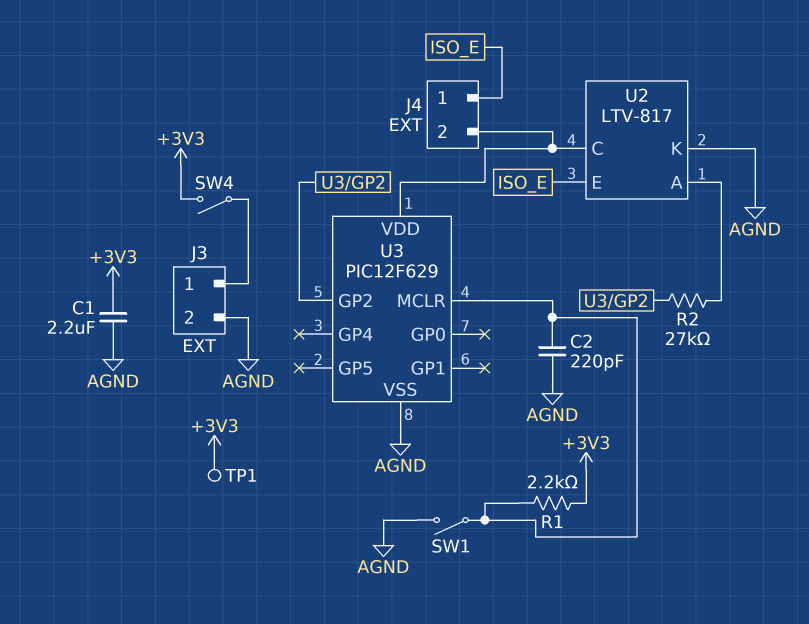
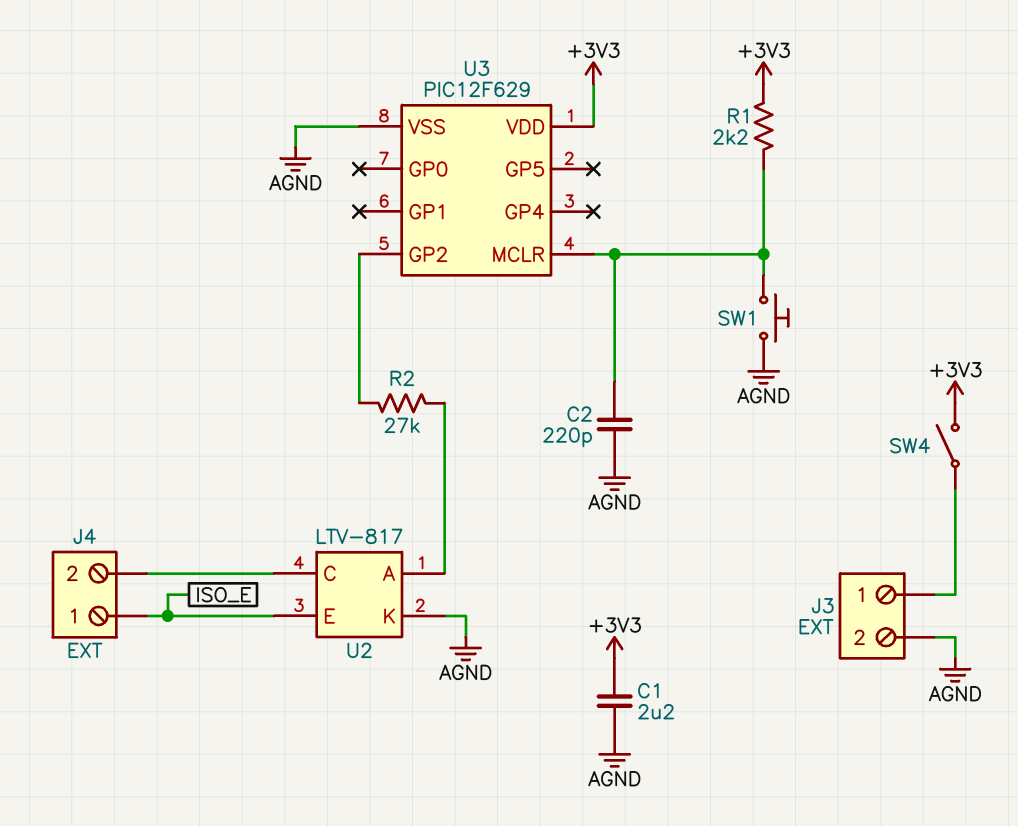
SW1: switch (AGND, U3/MCLR) -> button (AGND, U3/MCLR)
TP1: test point (+3V3) -> none
U3 pin VDD: J4/2 -> +3V3

